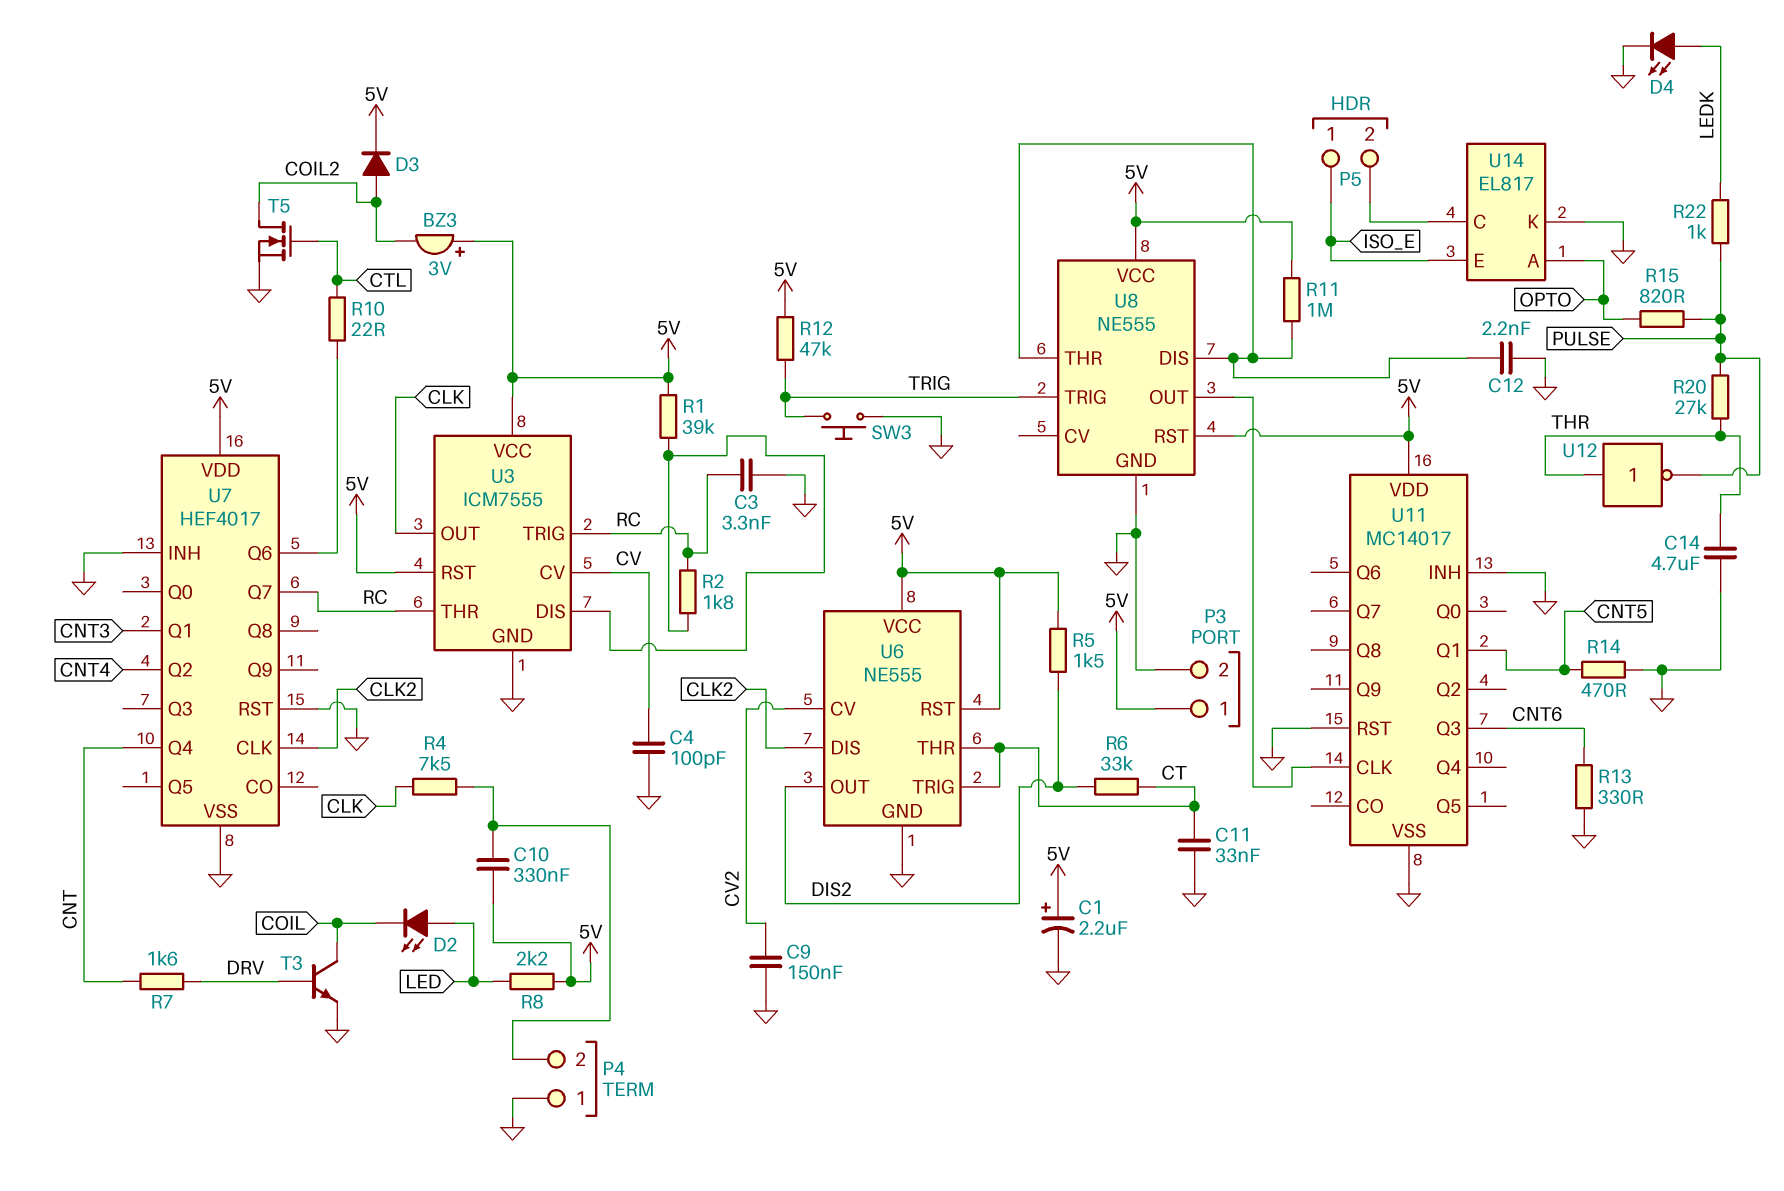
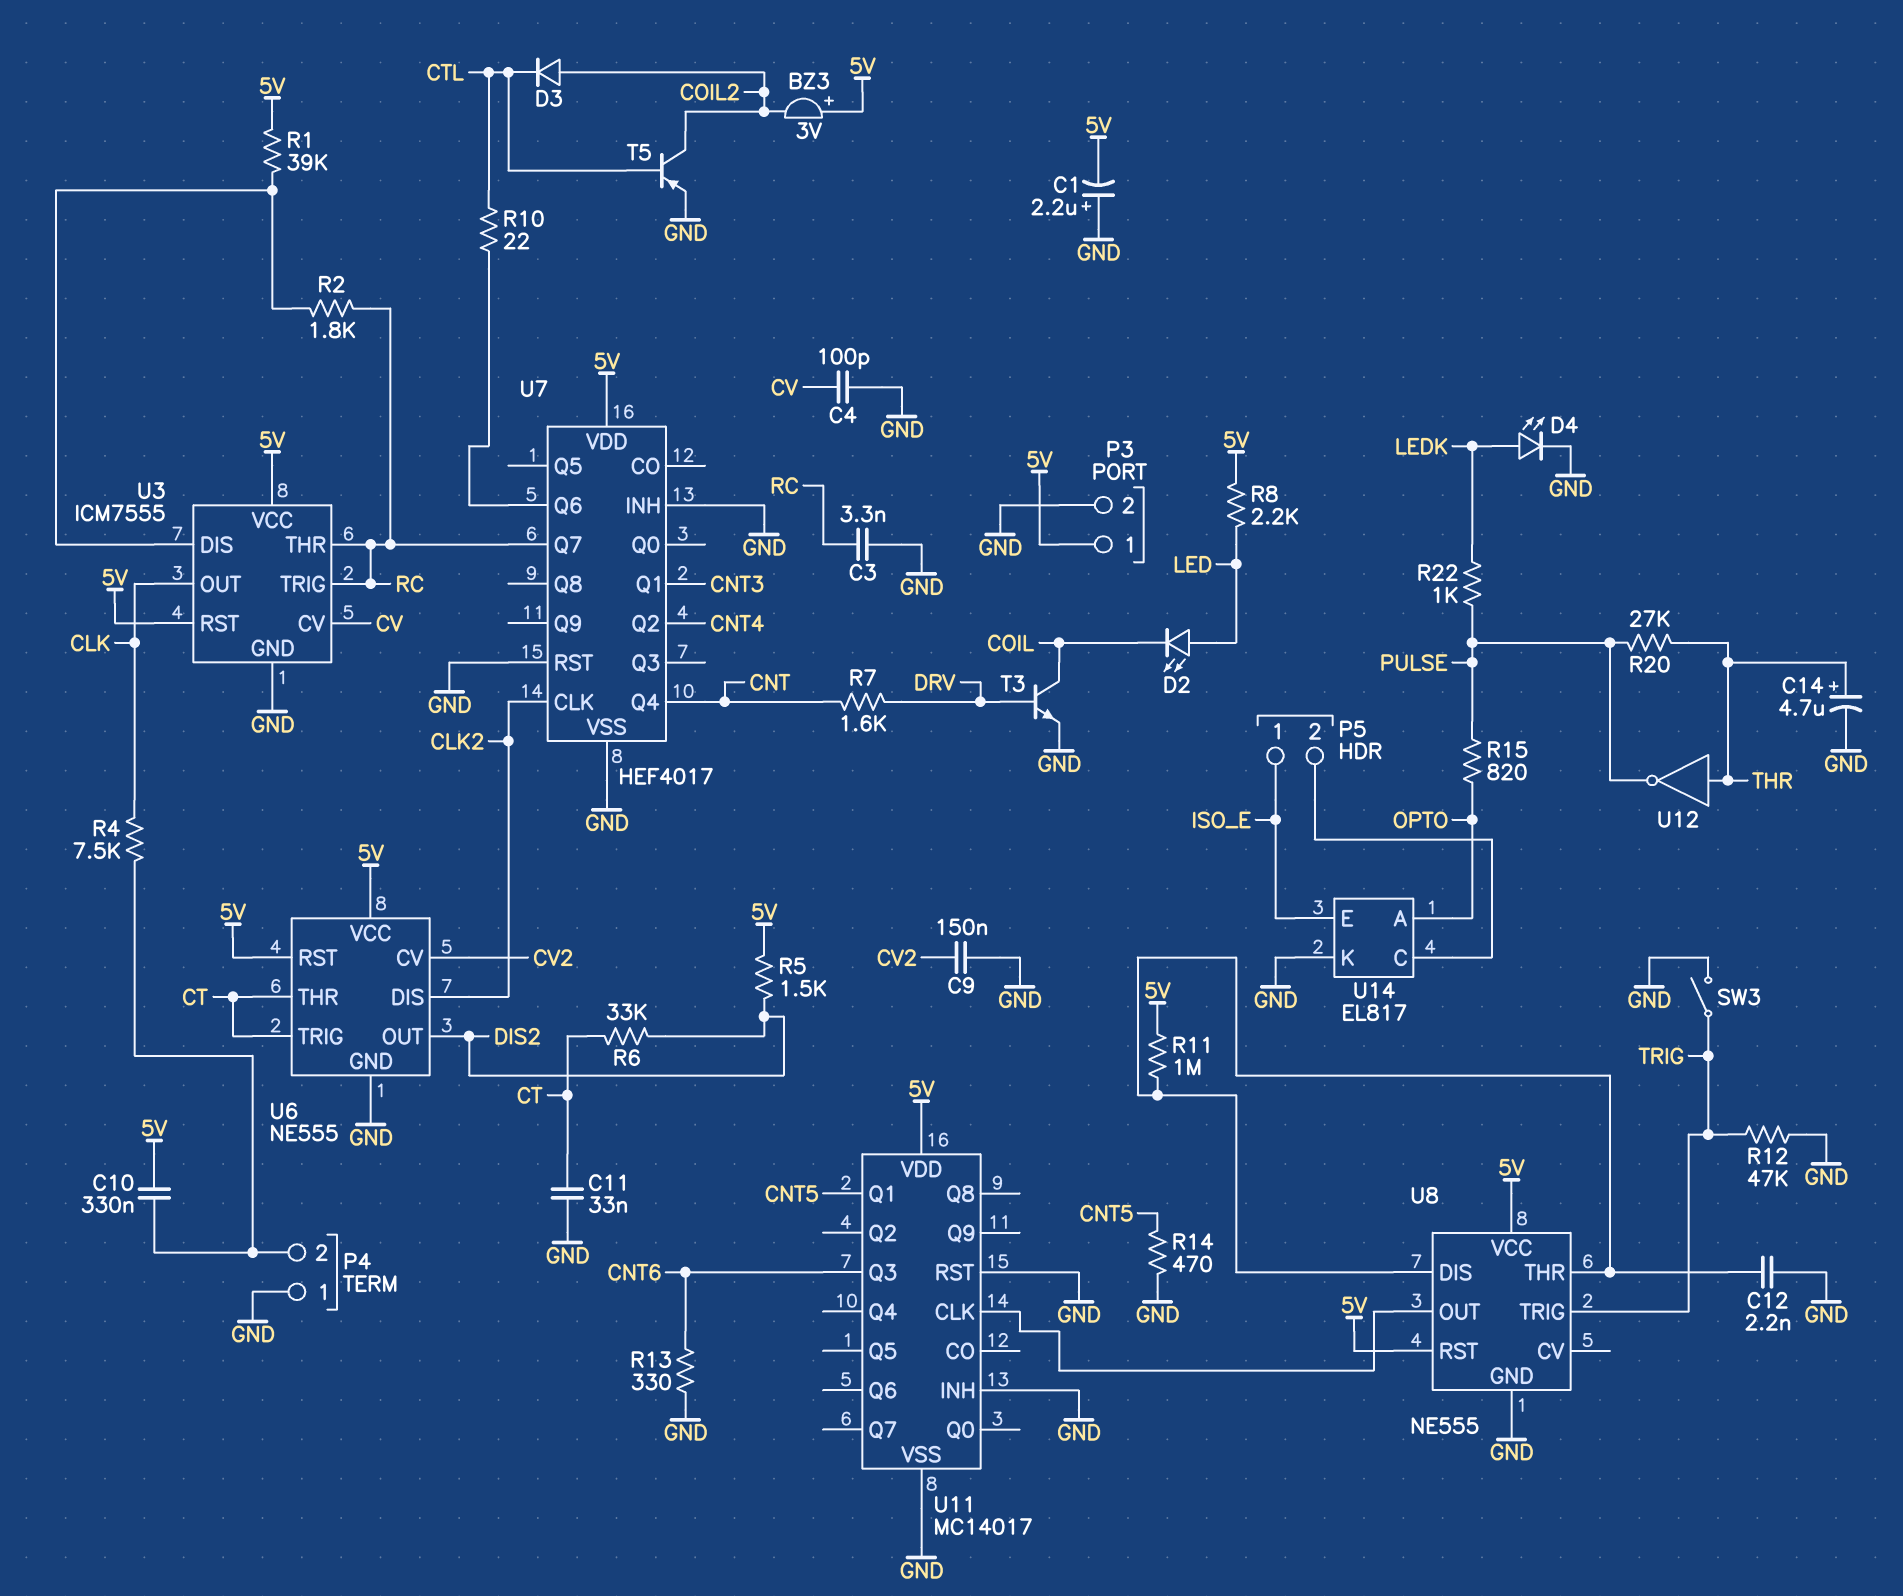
C1: 2.2uF (plus 5V, minus GND) -> 2.2uF (plus GND, minus 5V)
C14: 4.7uF (GND, THR) -> 4.7uF (plus THR, minus GND)
D3: diode (A COIL2, K 5V) -> diode (A COIL2, K CTL)
R12: 47k (5V, TRIG) -> 47k (GND, TRIG)
SW3: button (GND, TRIG) -> switch (GND, TRIG)
T5: NMOS (G CTL, D COIL2, S GND) -> PNP (B CTL, C COIL2, E GND)

